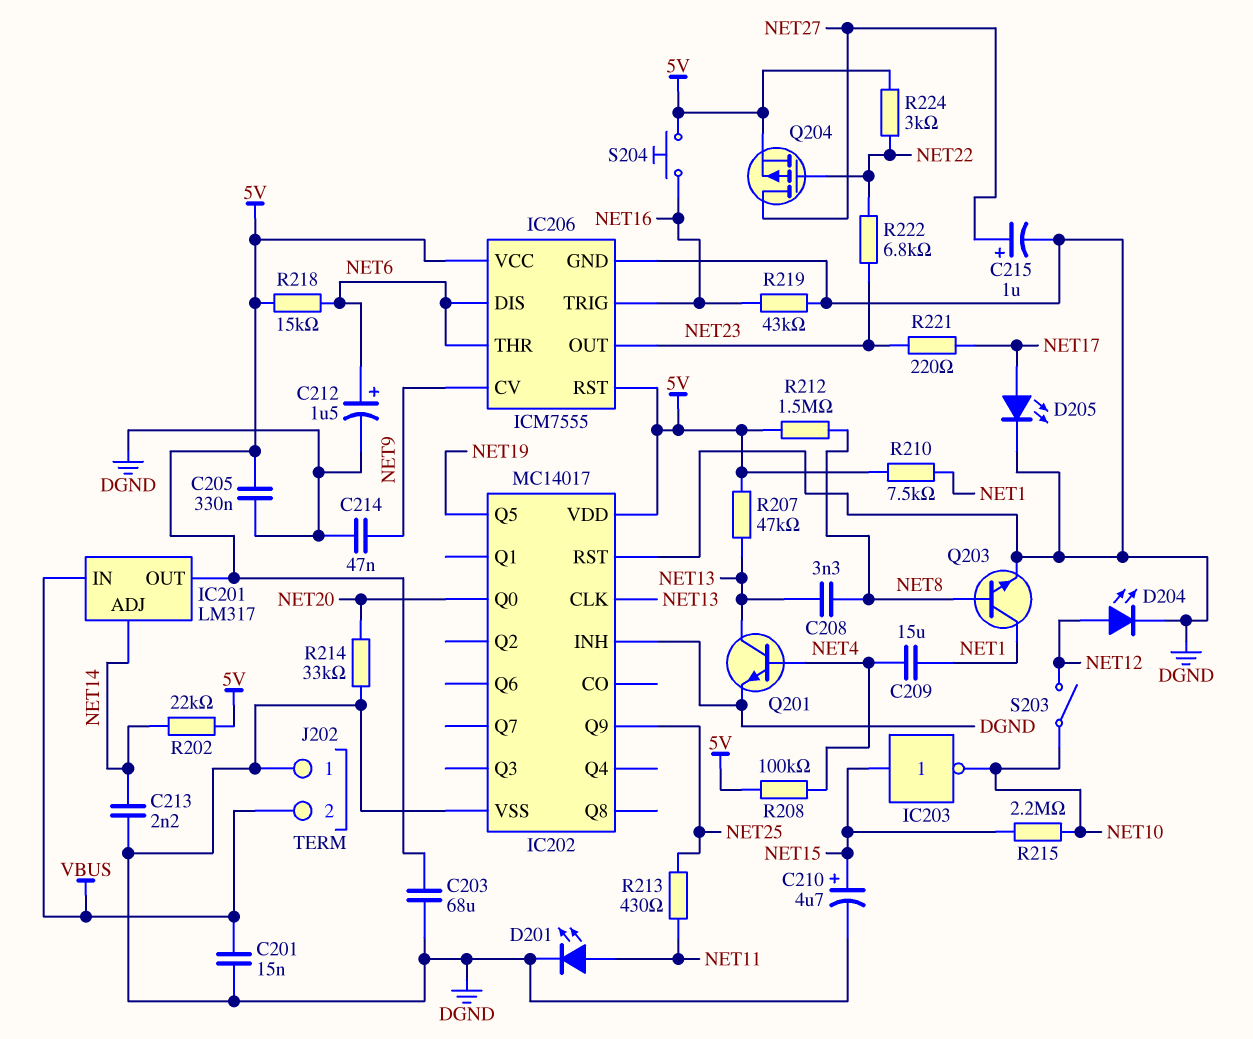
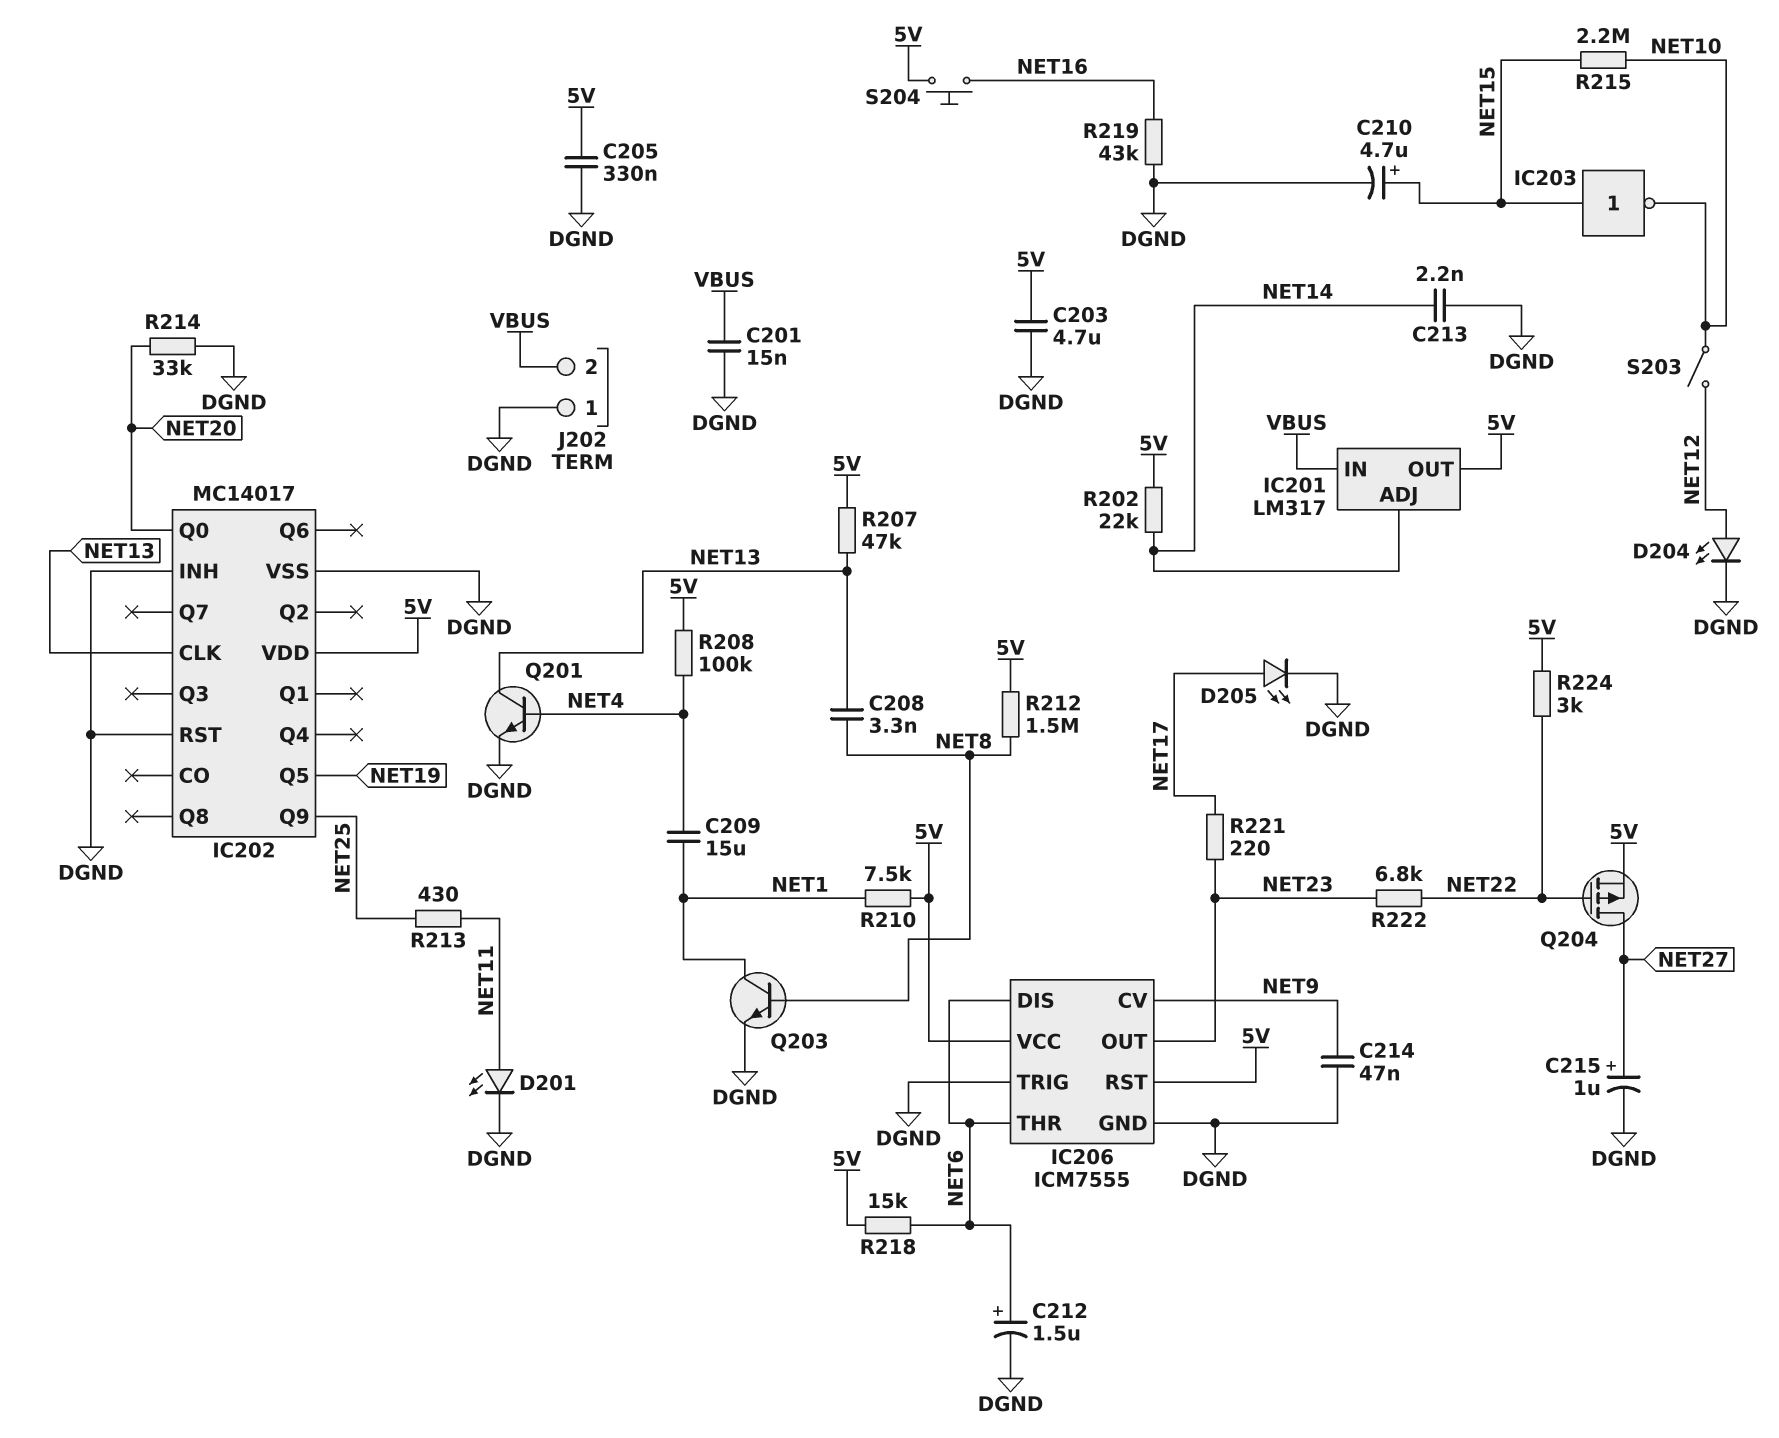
C203: 68uF (5V, DGND) -> 4.7uF (5V, DGND)
IC206 pin TRIG: NET16 -> DGND

